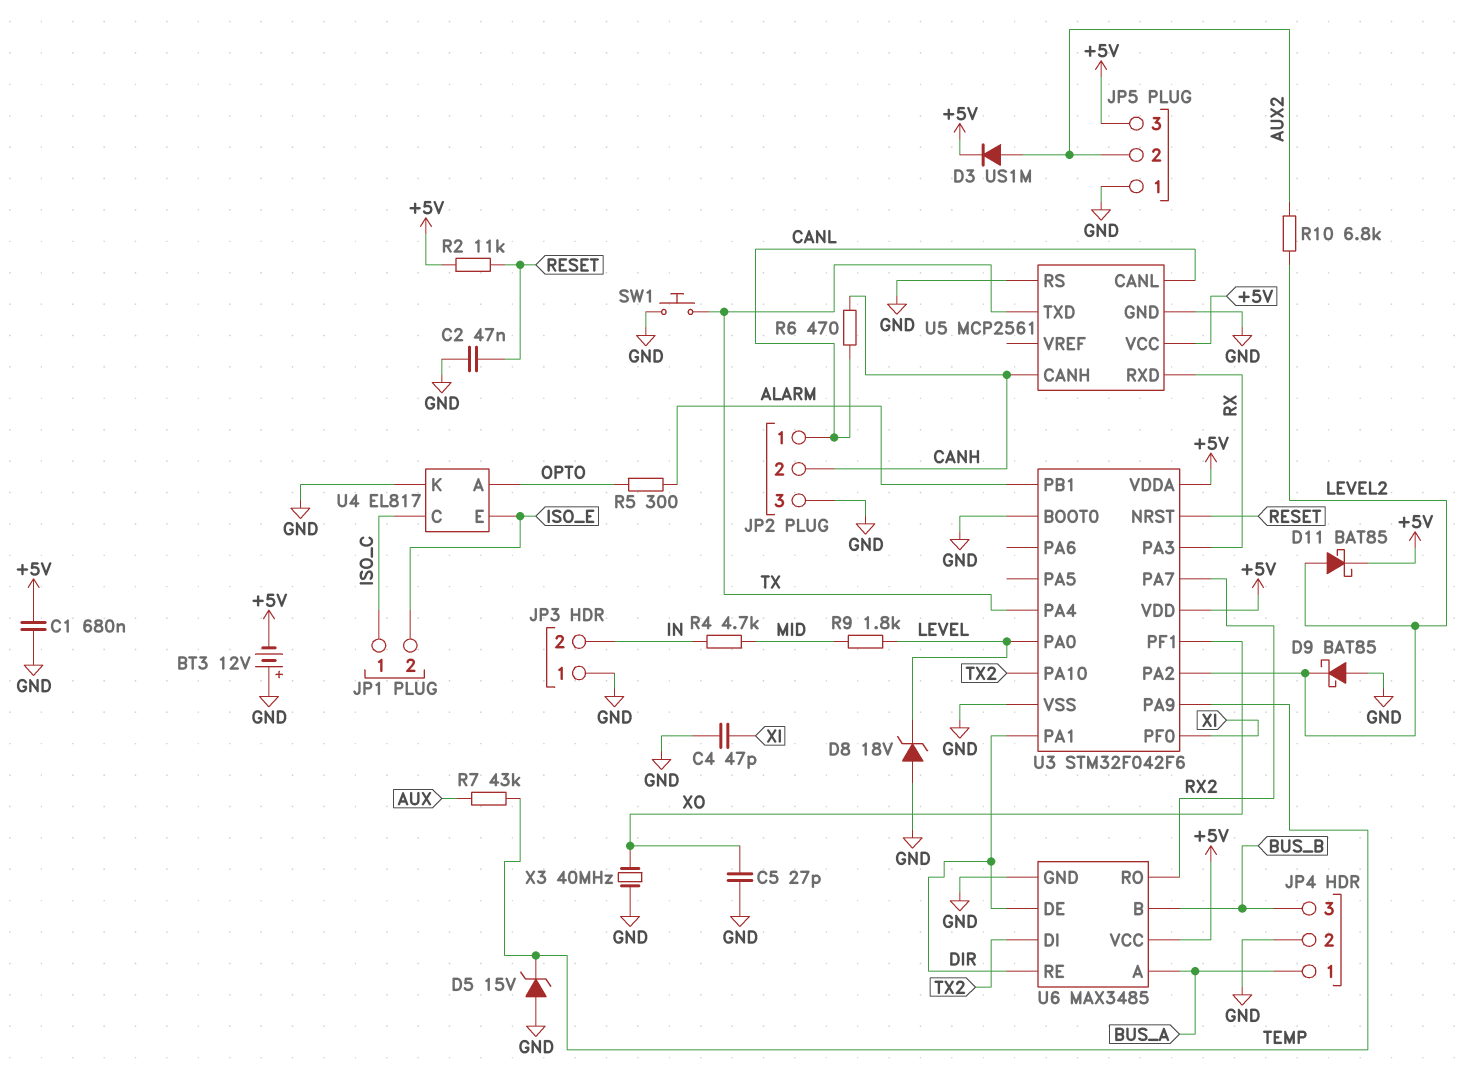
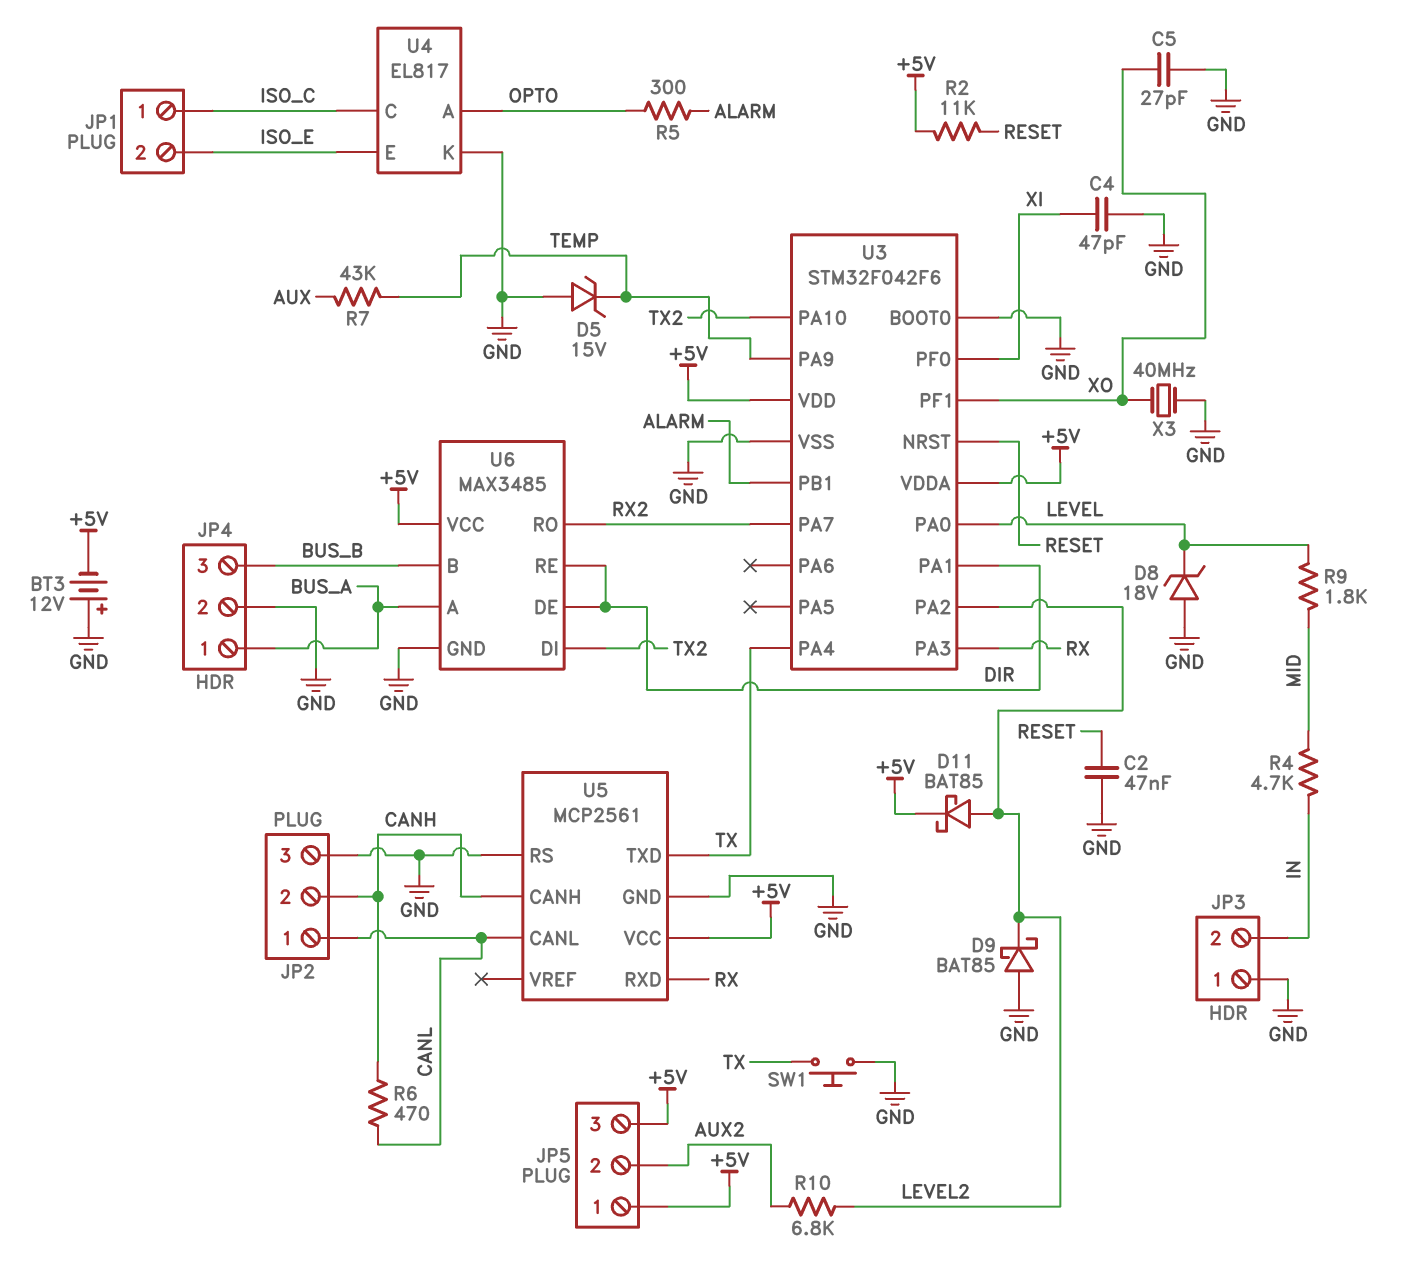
C1: 680nF (+5V, GND) -> none
D3: diode US1M (A AUX2, K +5V) -> none
JP5 pin 1: GND -> +5V

